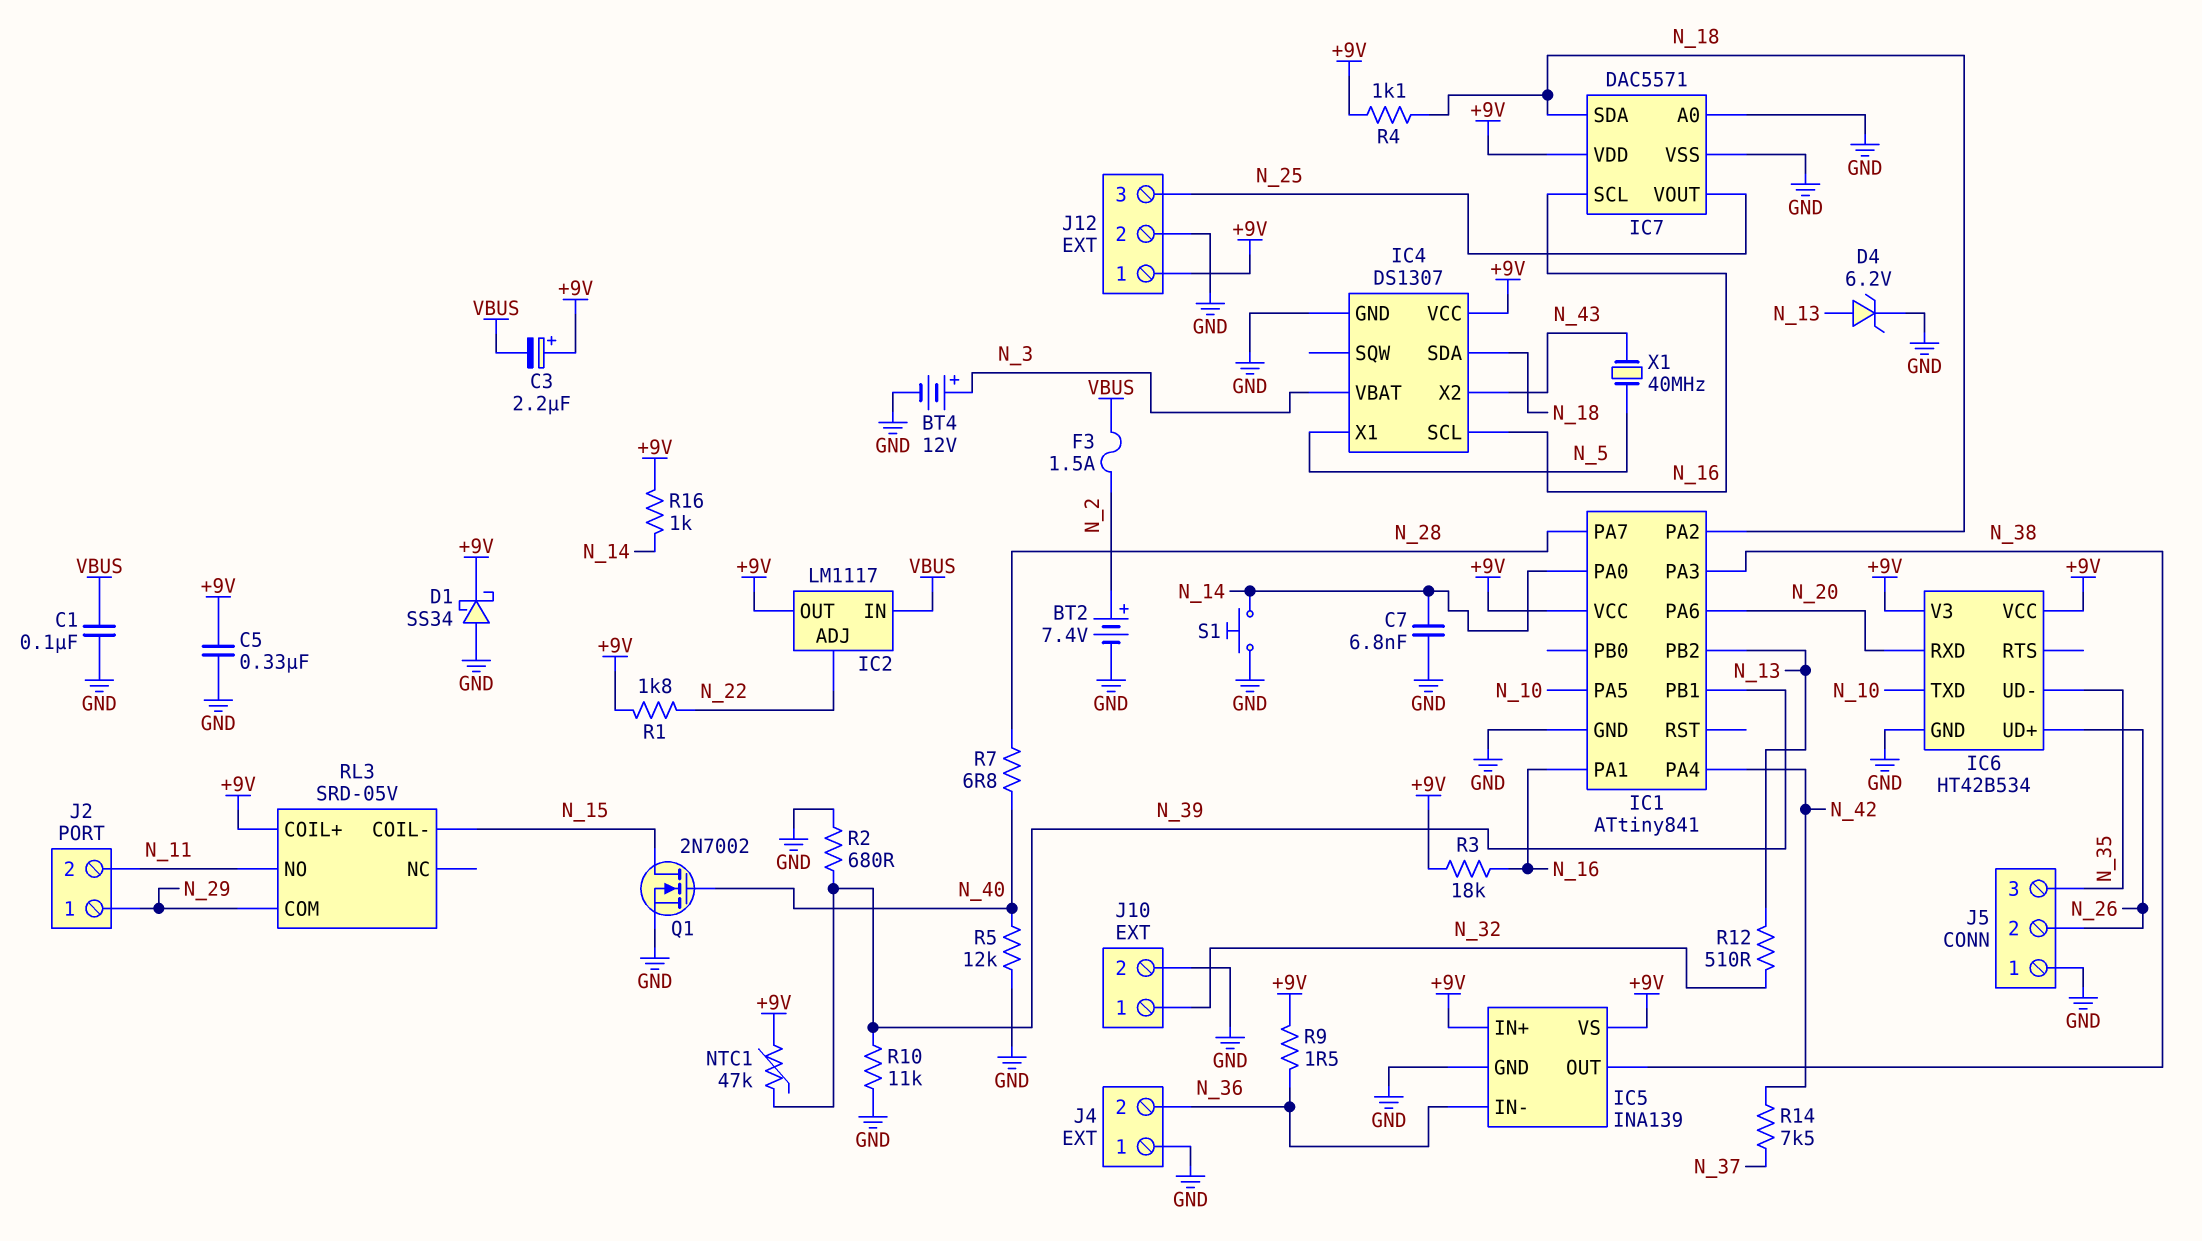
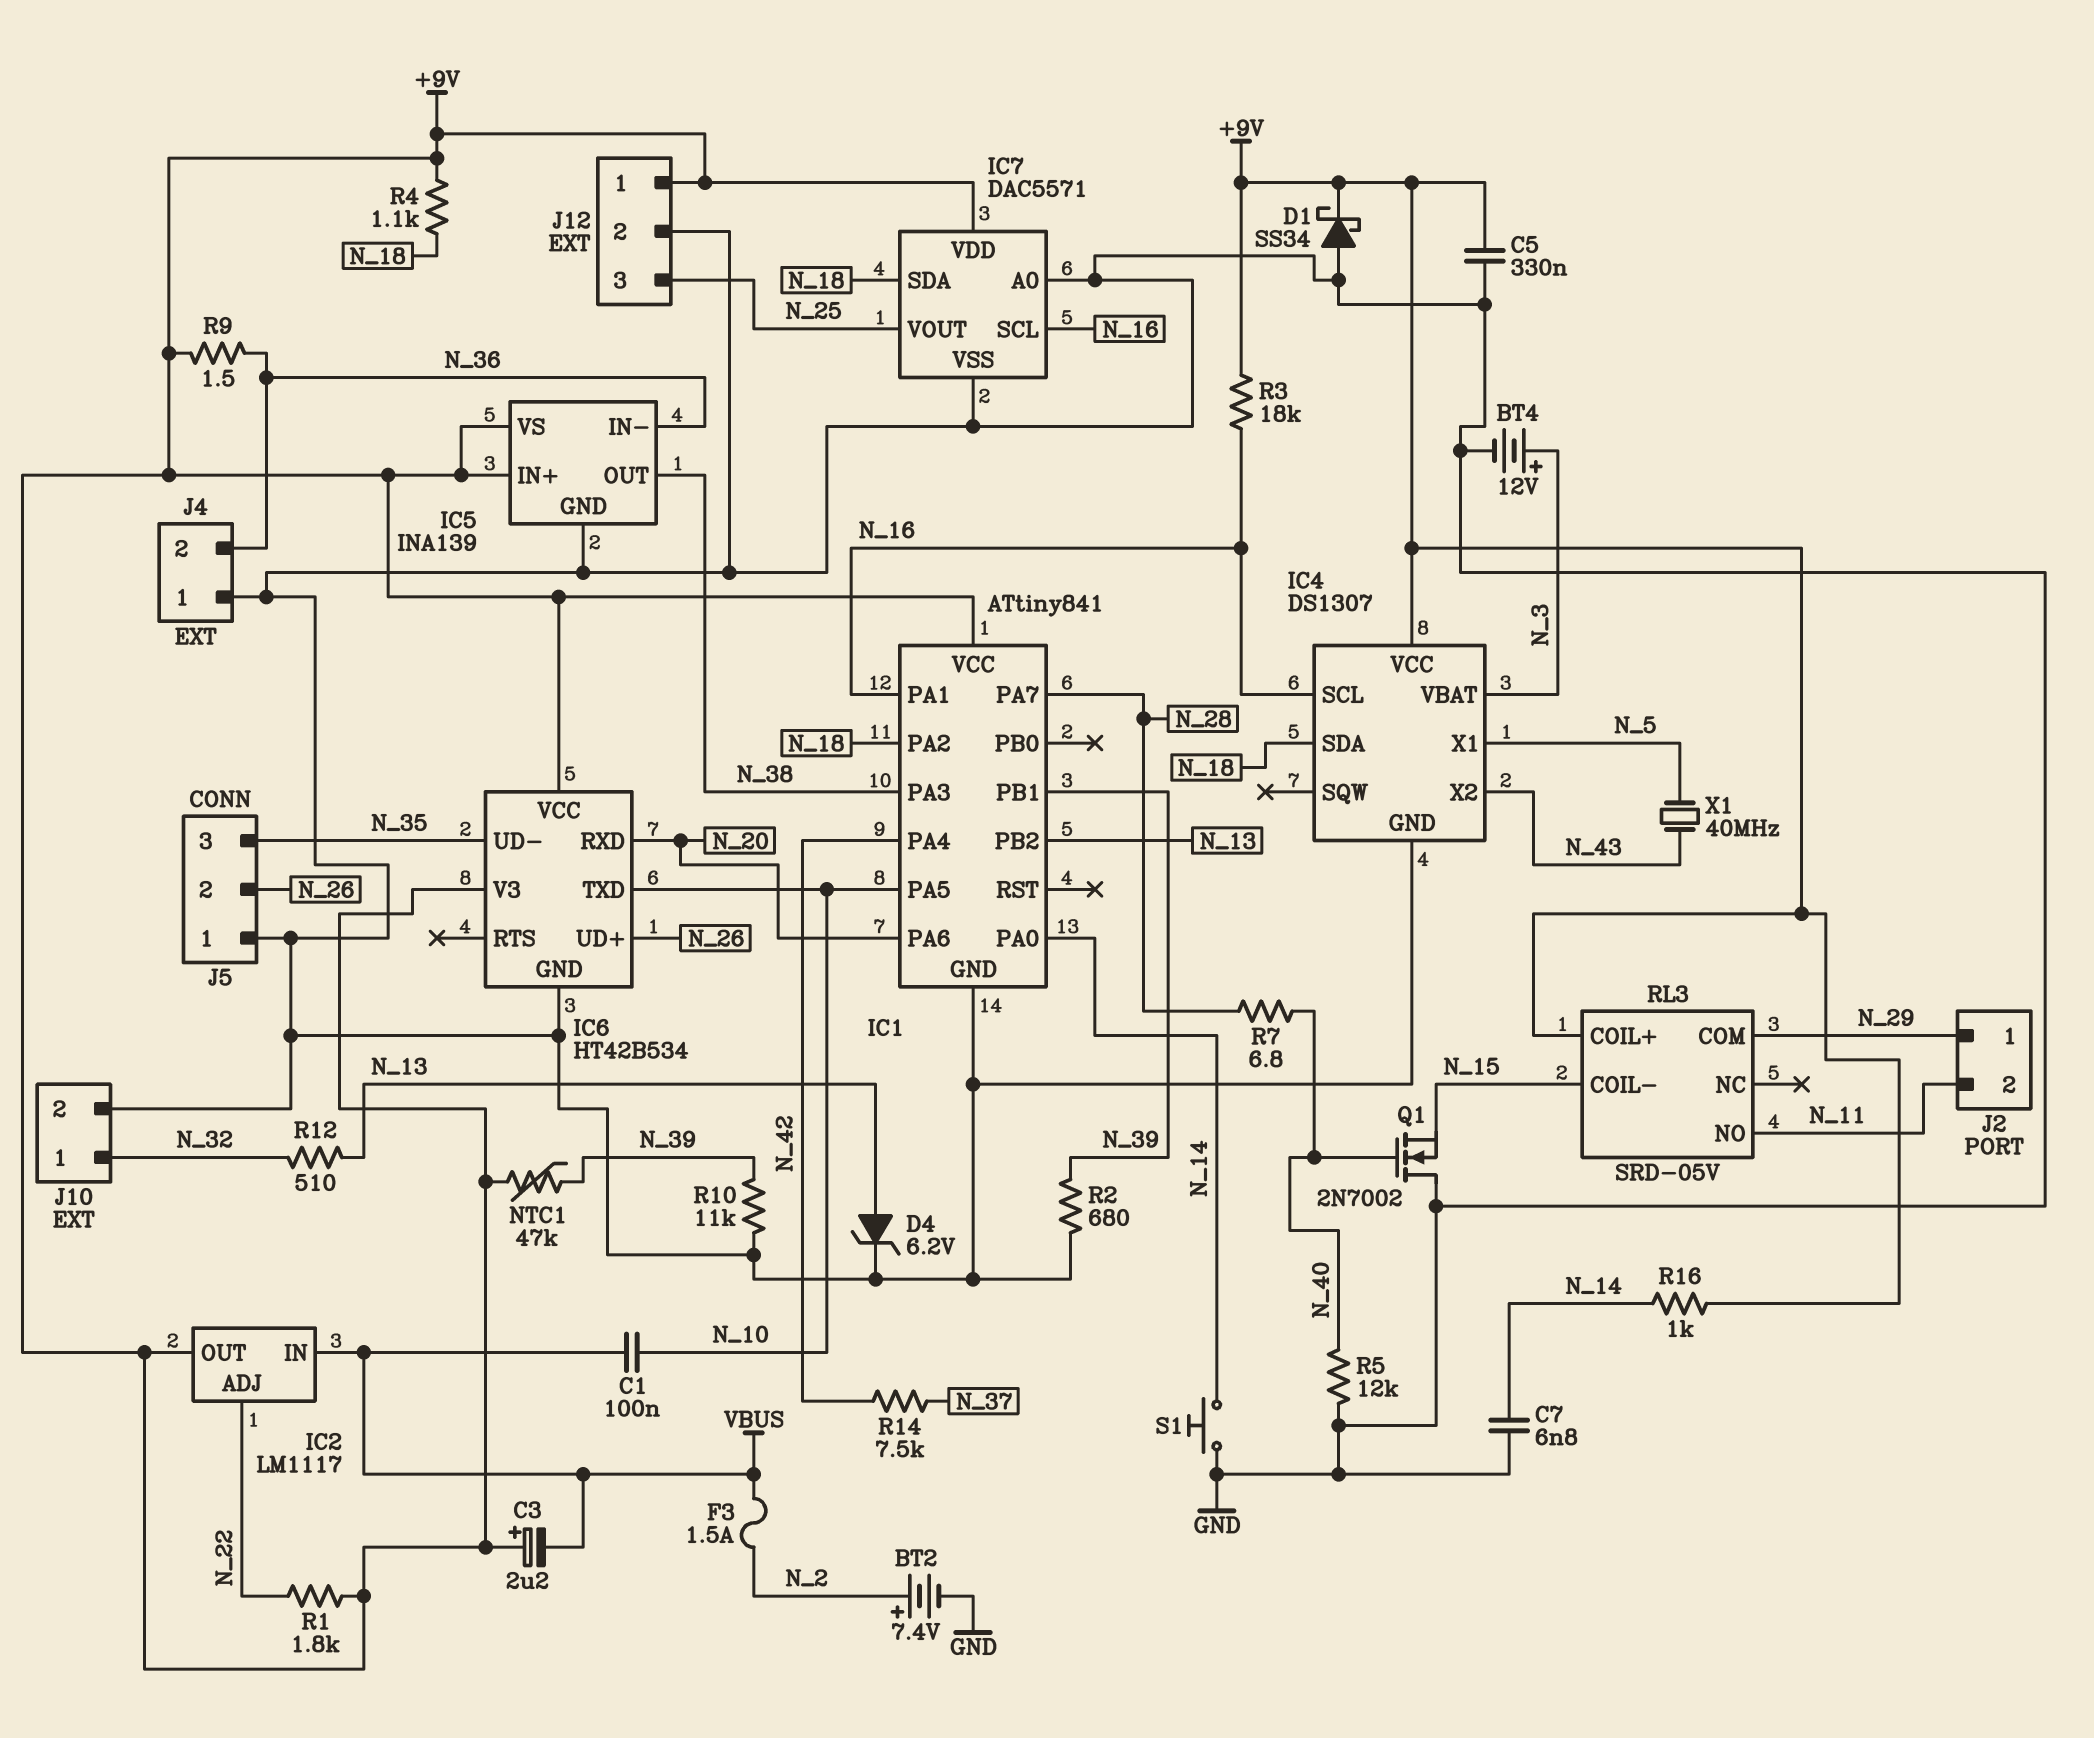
C1: 100nF (GND, VBUS) -> 100nF (N_10, VBUS)
Q1: NMOS 2N7002 (G N_40, D N_15, S GND) -> NMOS 2N7002 (G N_40, D GND, S N_15)

